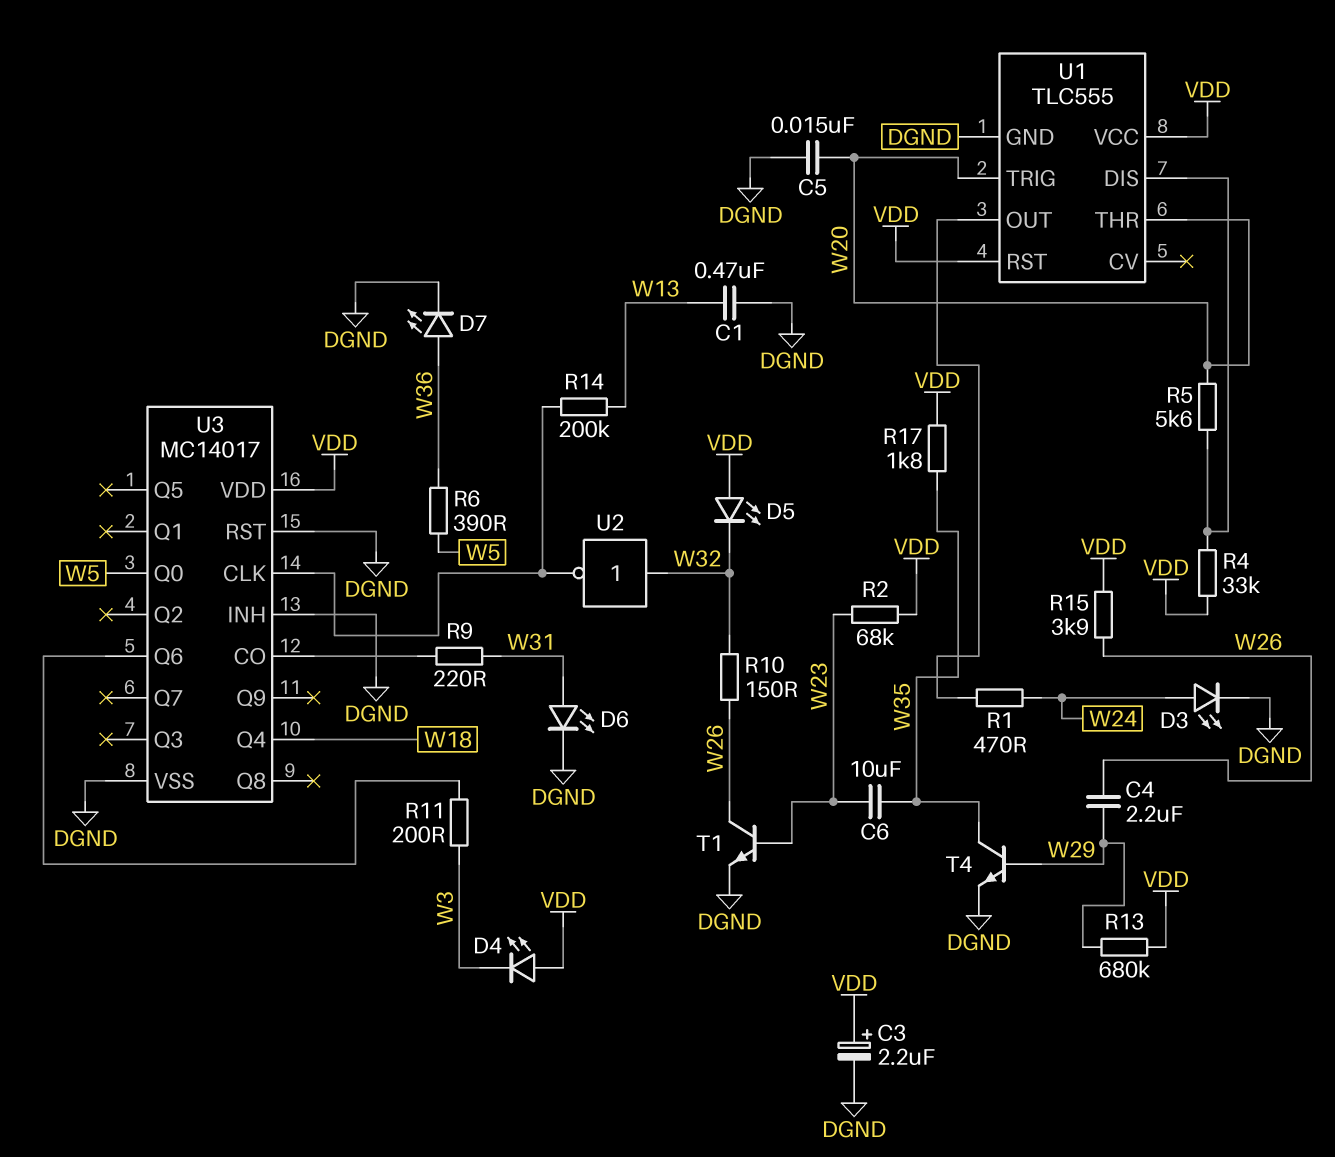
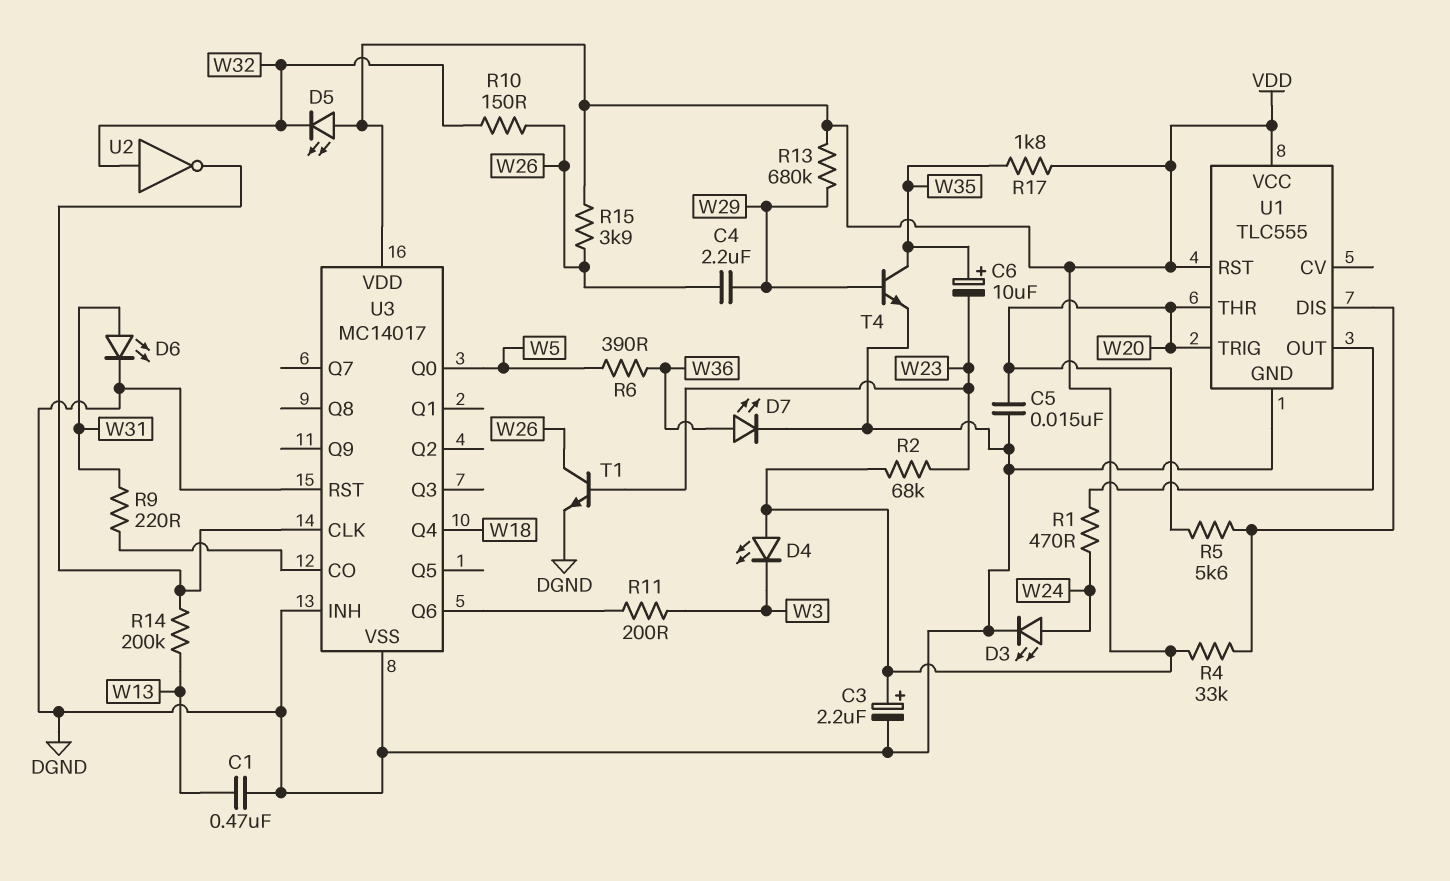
C6: 10uF (W23, W35) -> 10uF (plus W35, minus W23)

